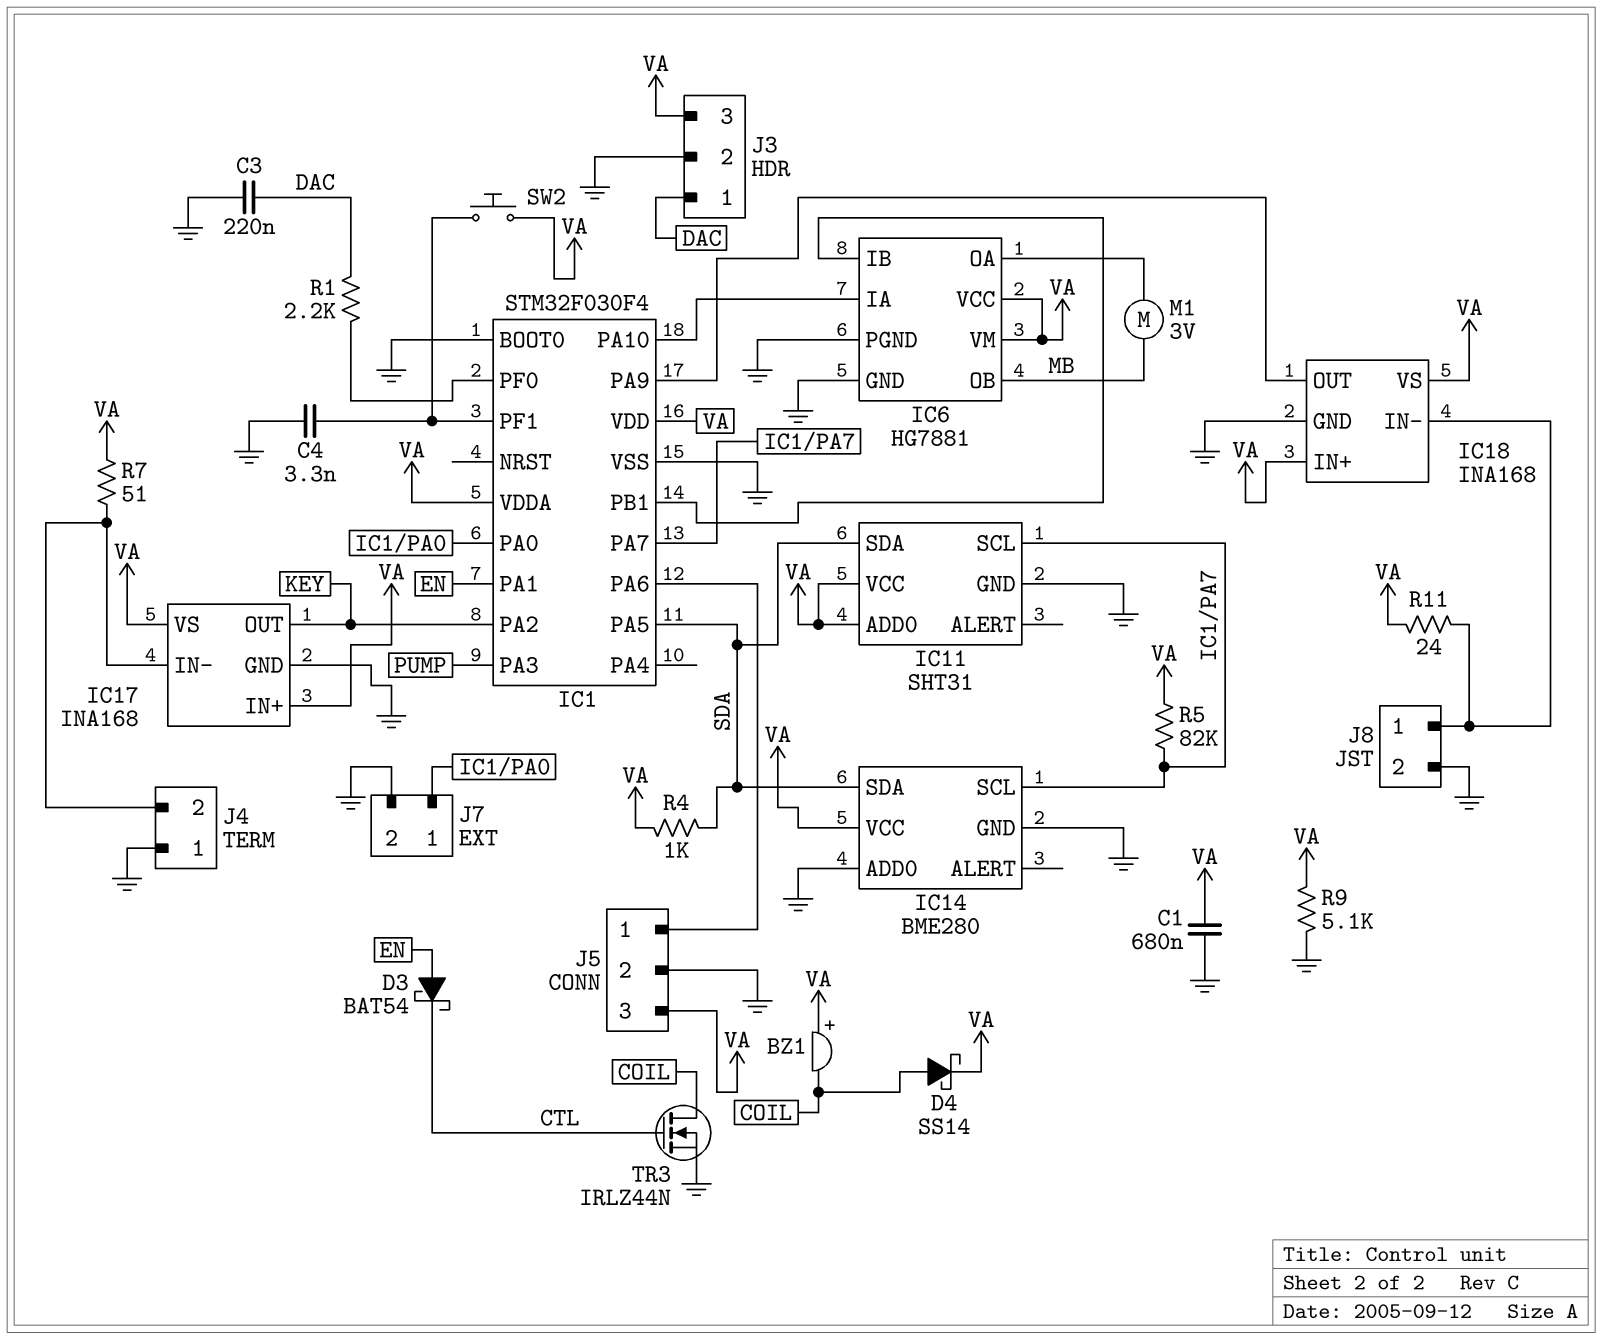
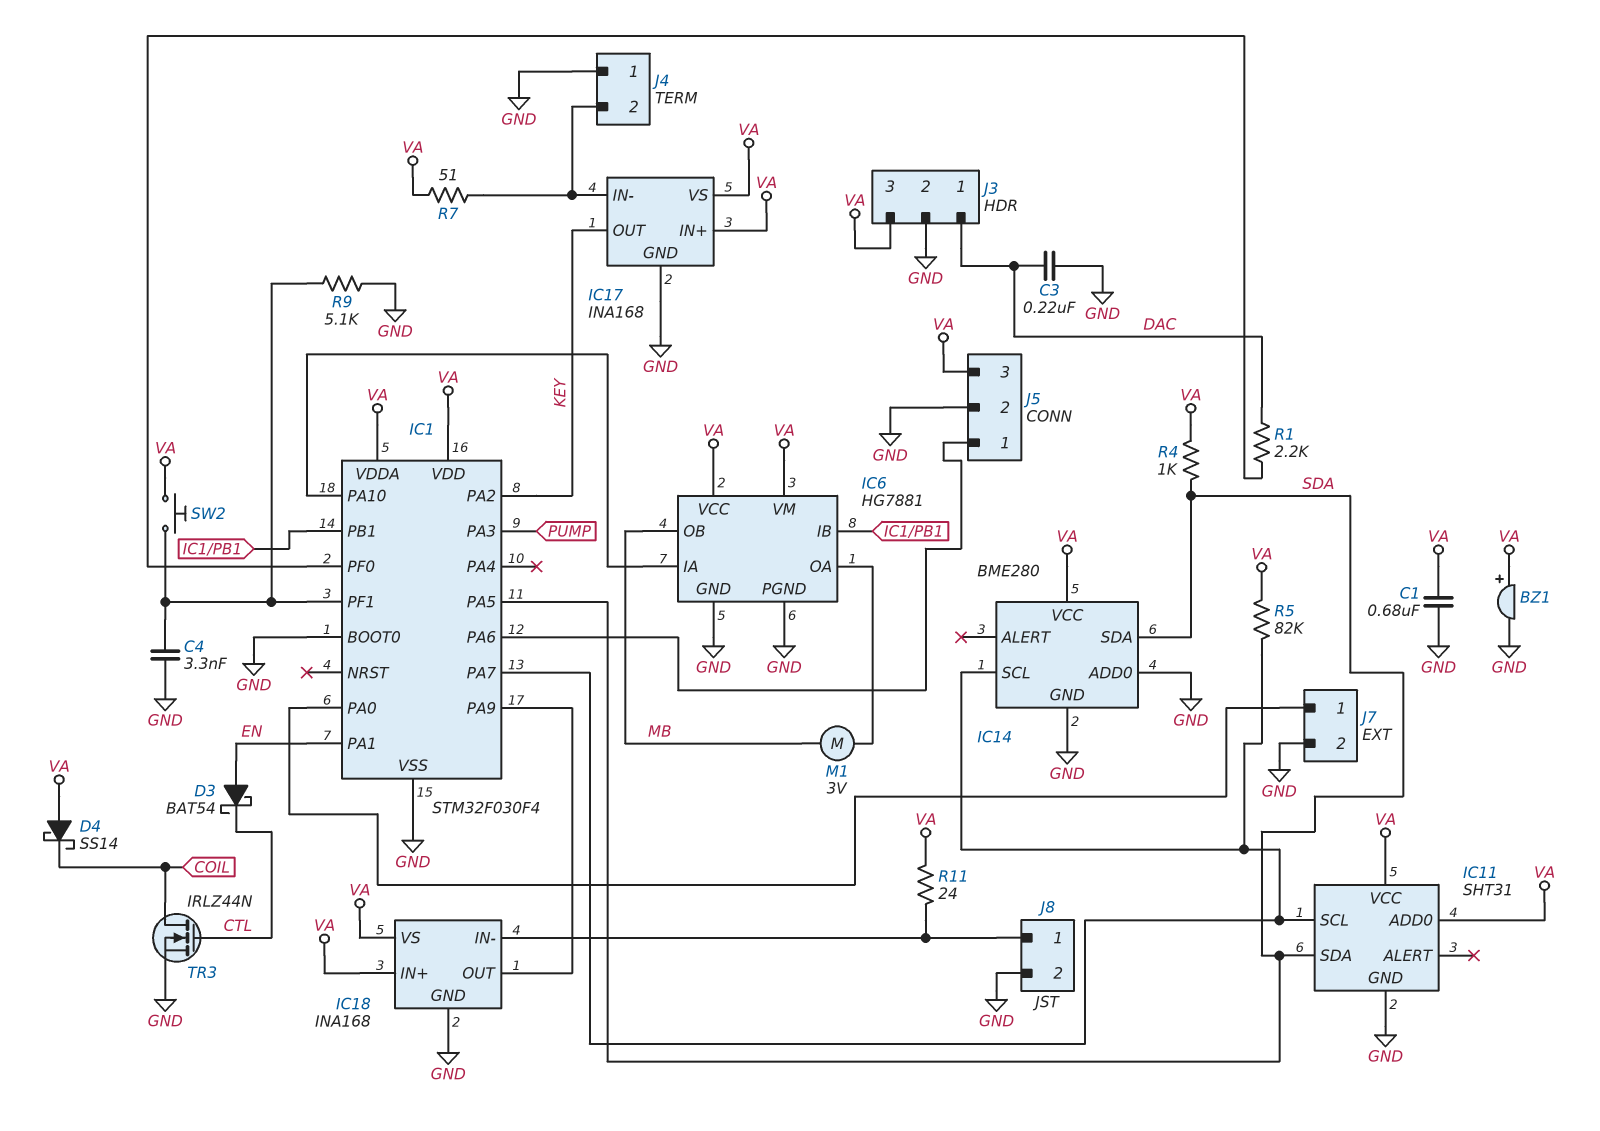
BZ1: buzzer (plus VA, minus COIL) -> buzzer (plus VA, minus GND)
D4: schottky SS14 (A COIL, K VA) -> schottky SS14 (A VA, K COIL)
R9: 5.1k (GND, VA) -> 5.1k (GND, IC1/PF1)

